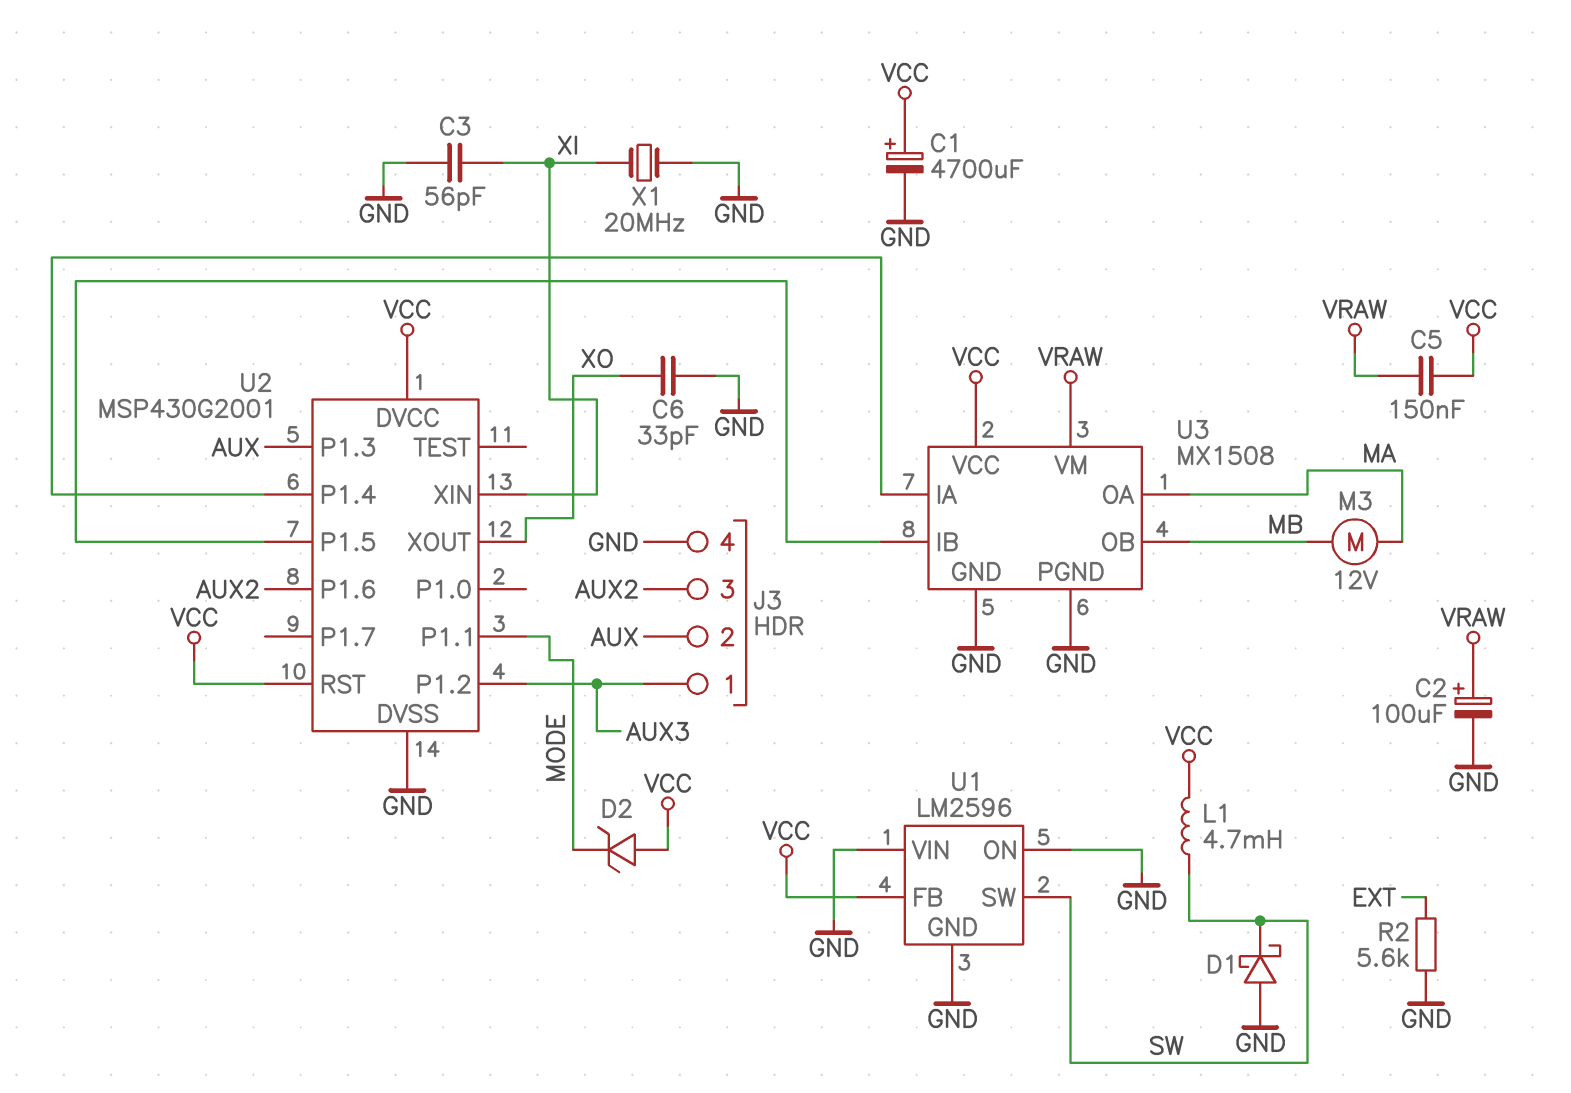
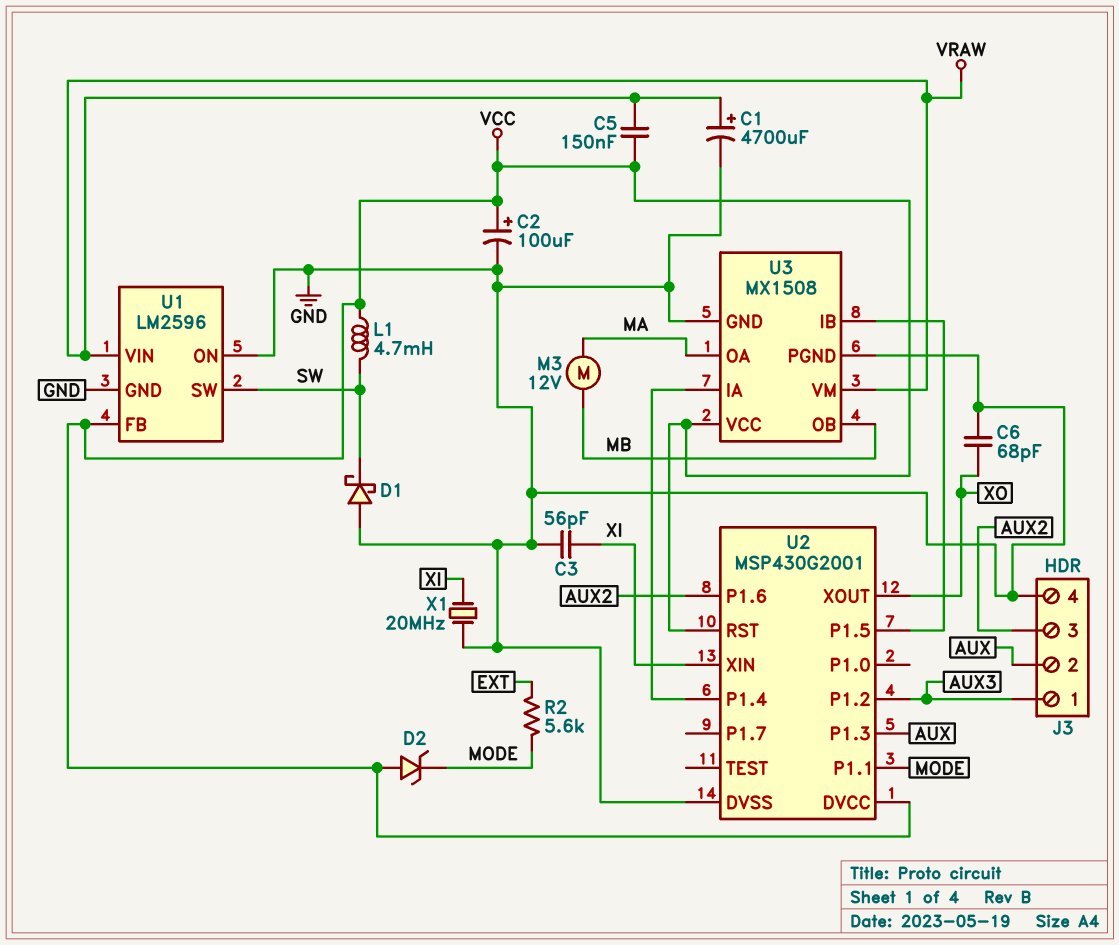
C1: 4700uF (plus VCC, minus GND) -> 4700uF (plus VRAW, minus GND)
C2: 100uF (plus VRAW, minus GND) -> 100uF (plus VCC, minus GND)
C6: 33pF (GND, XO) -> 68pF (GND, XO)
R2: 5.6k (EXT, GND) -> 5.6k (EXT, MODE)
U1 pin VIN: GND -> VRAW

